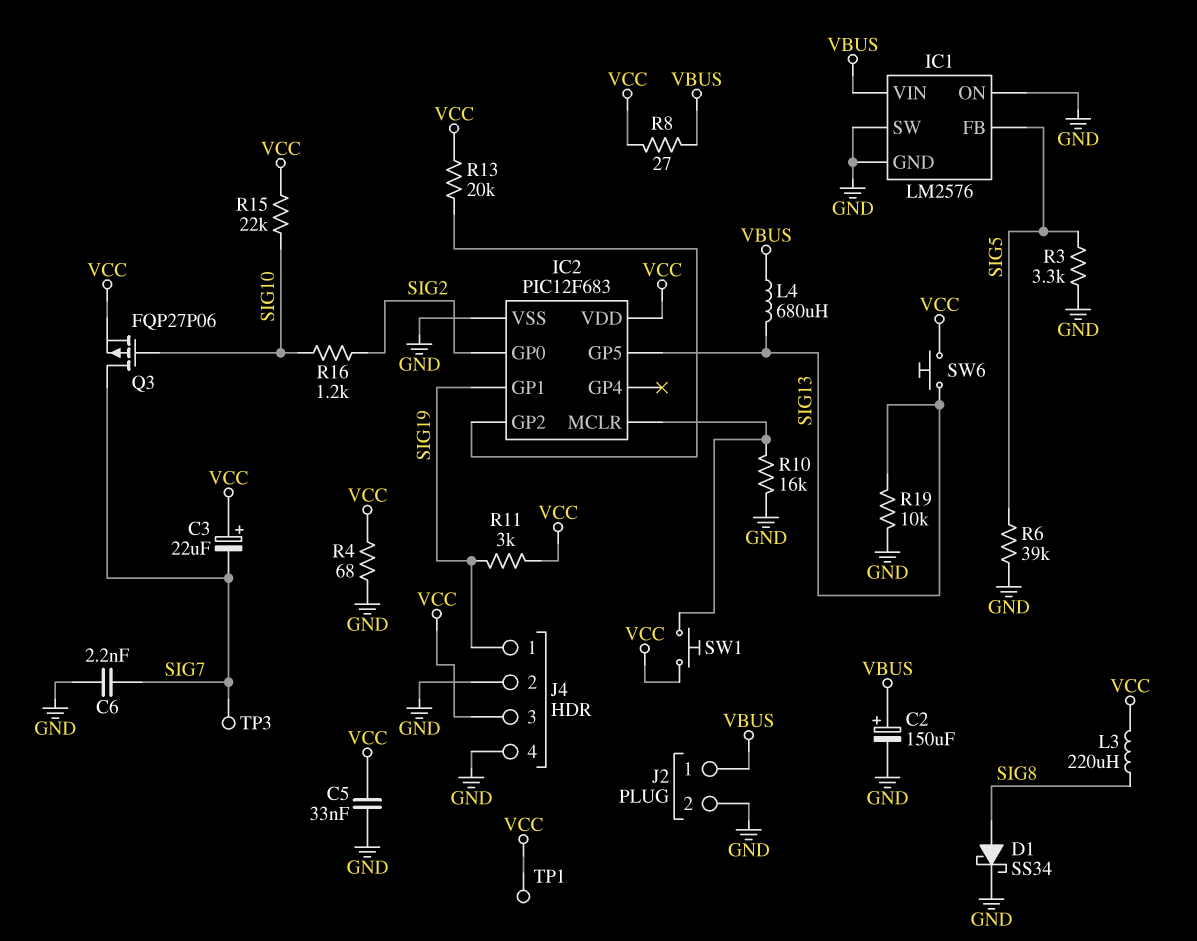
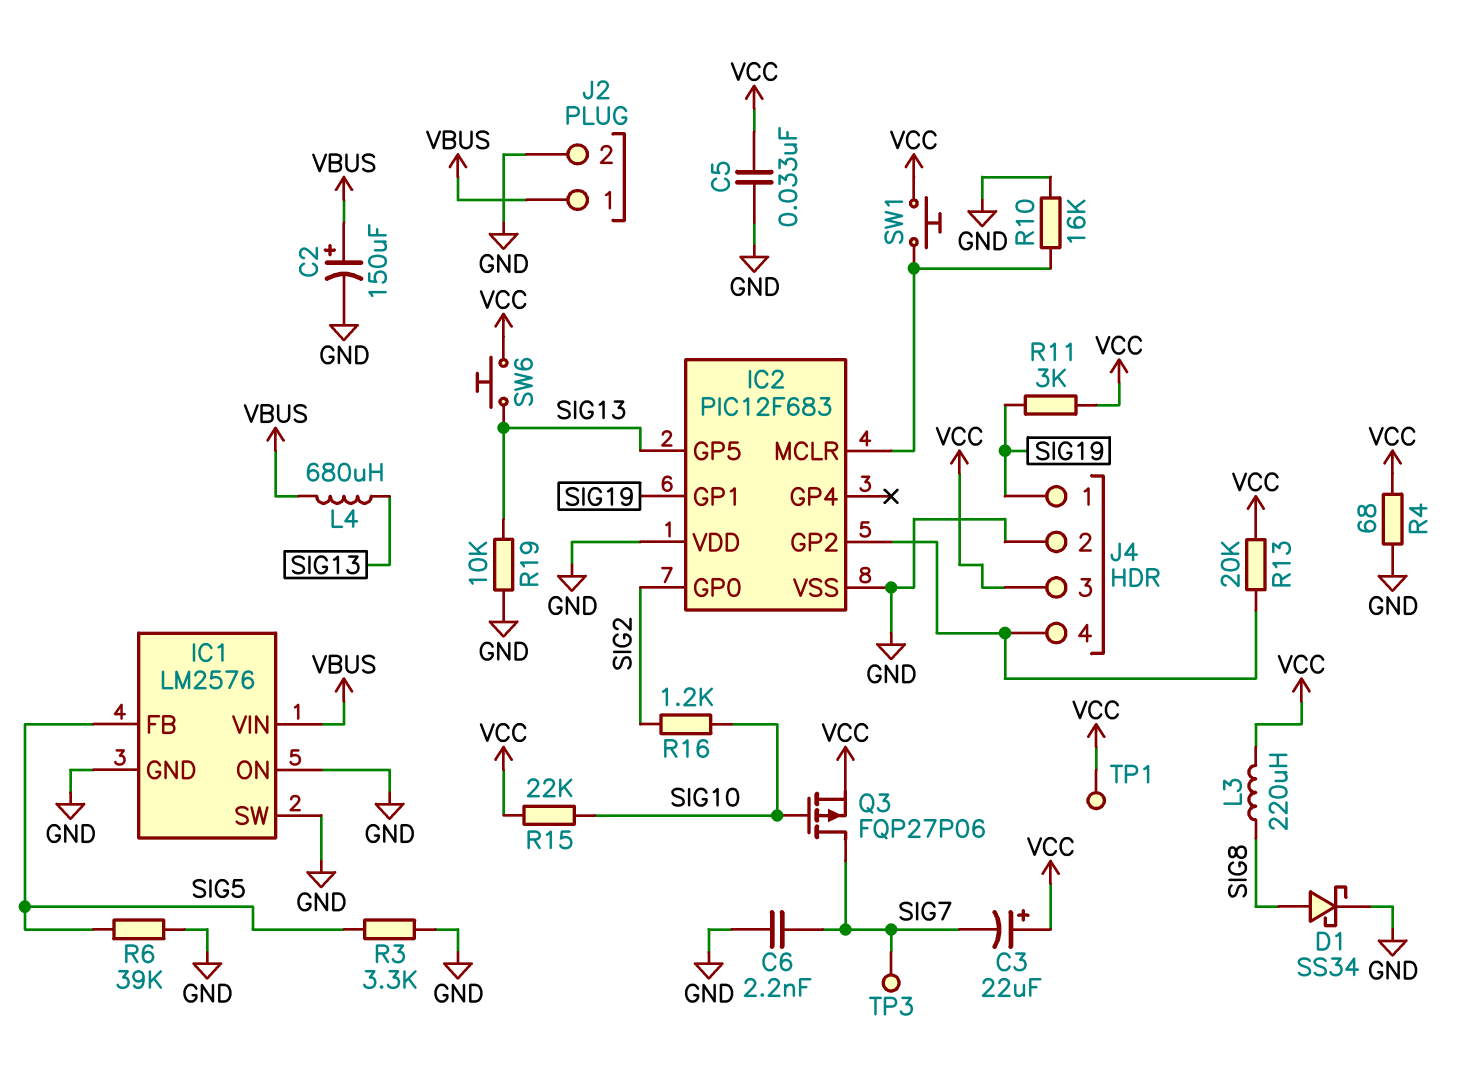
IC2 pin VDD: VCC -> GND
J4 pin 4: GND -> IC2/GP2
R8: 27 (VBUS, VCC) -> none

